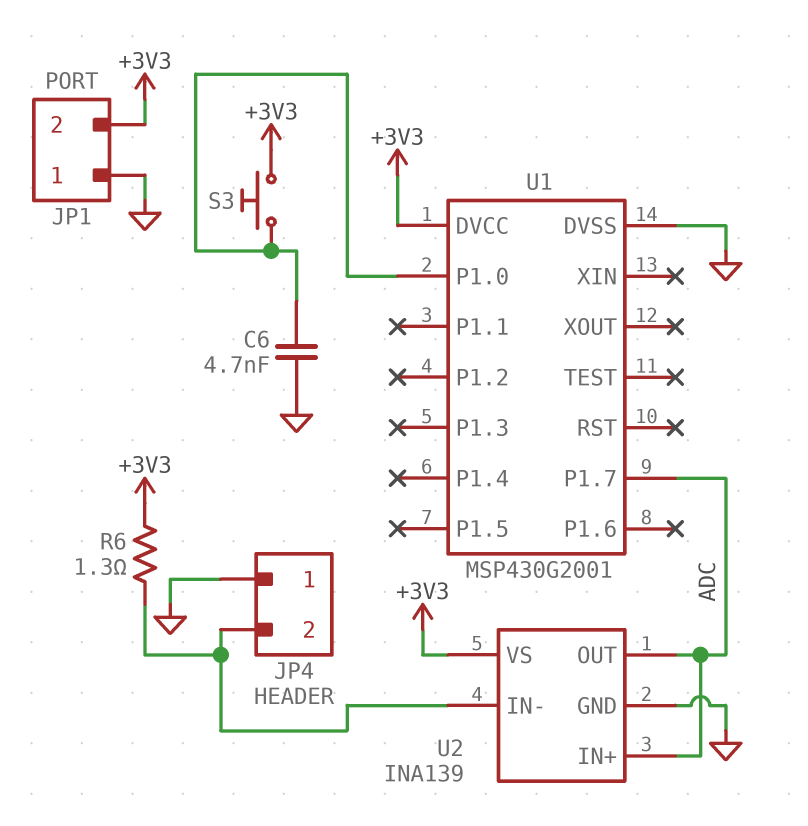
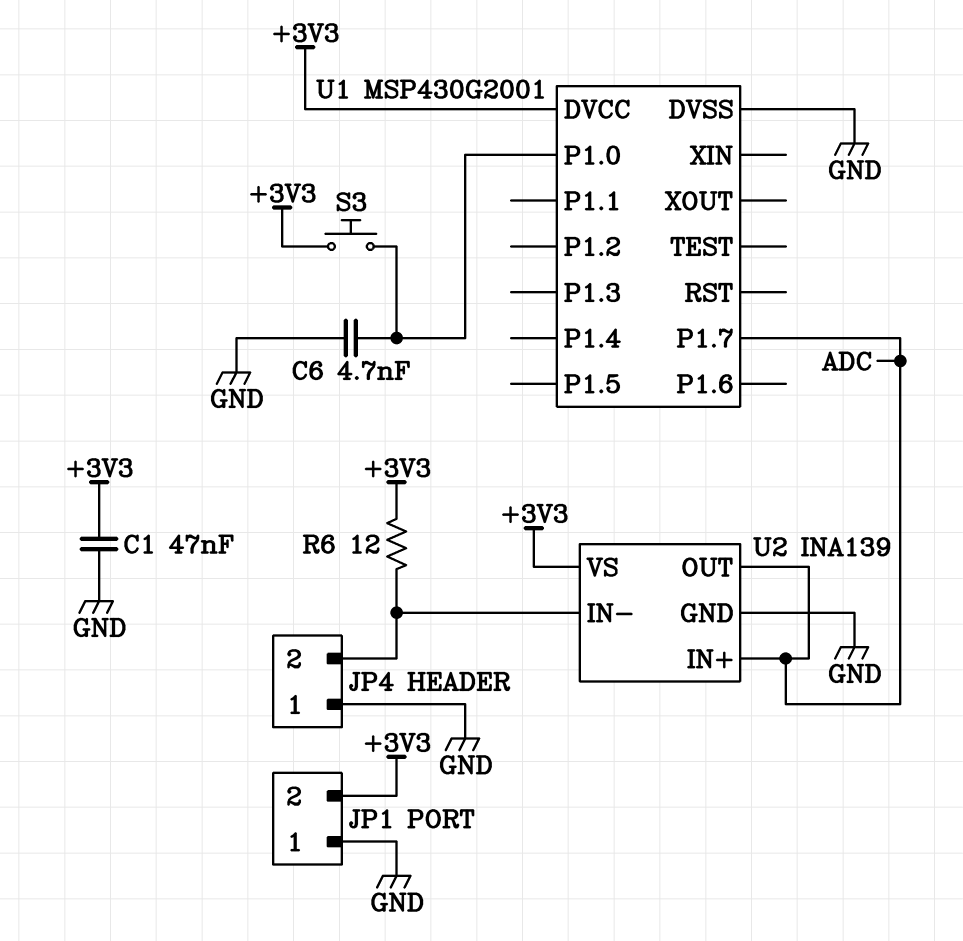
C1: none -> 47nF (+3V3, GND)
R6: 1.3 (+3V3, JP4/2) -> 12 (+3V3, JP4/2)

